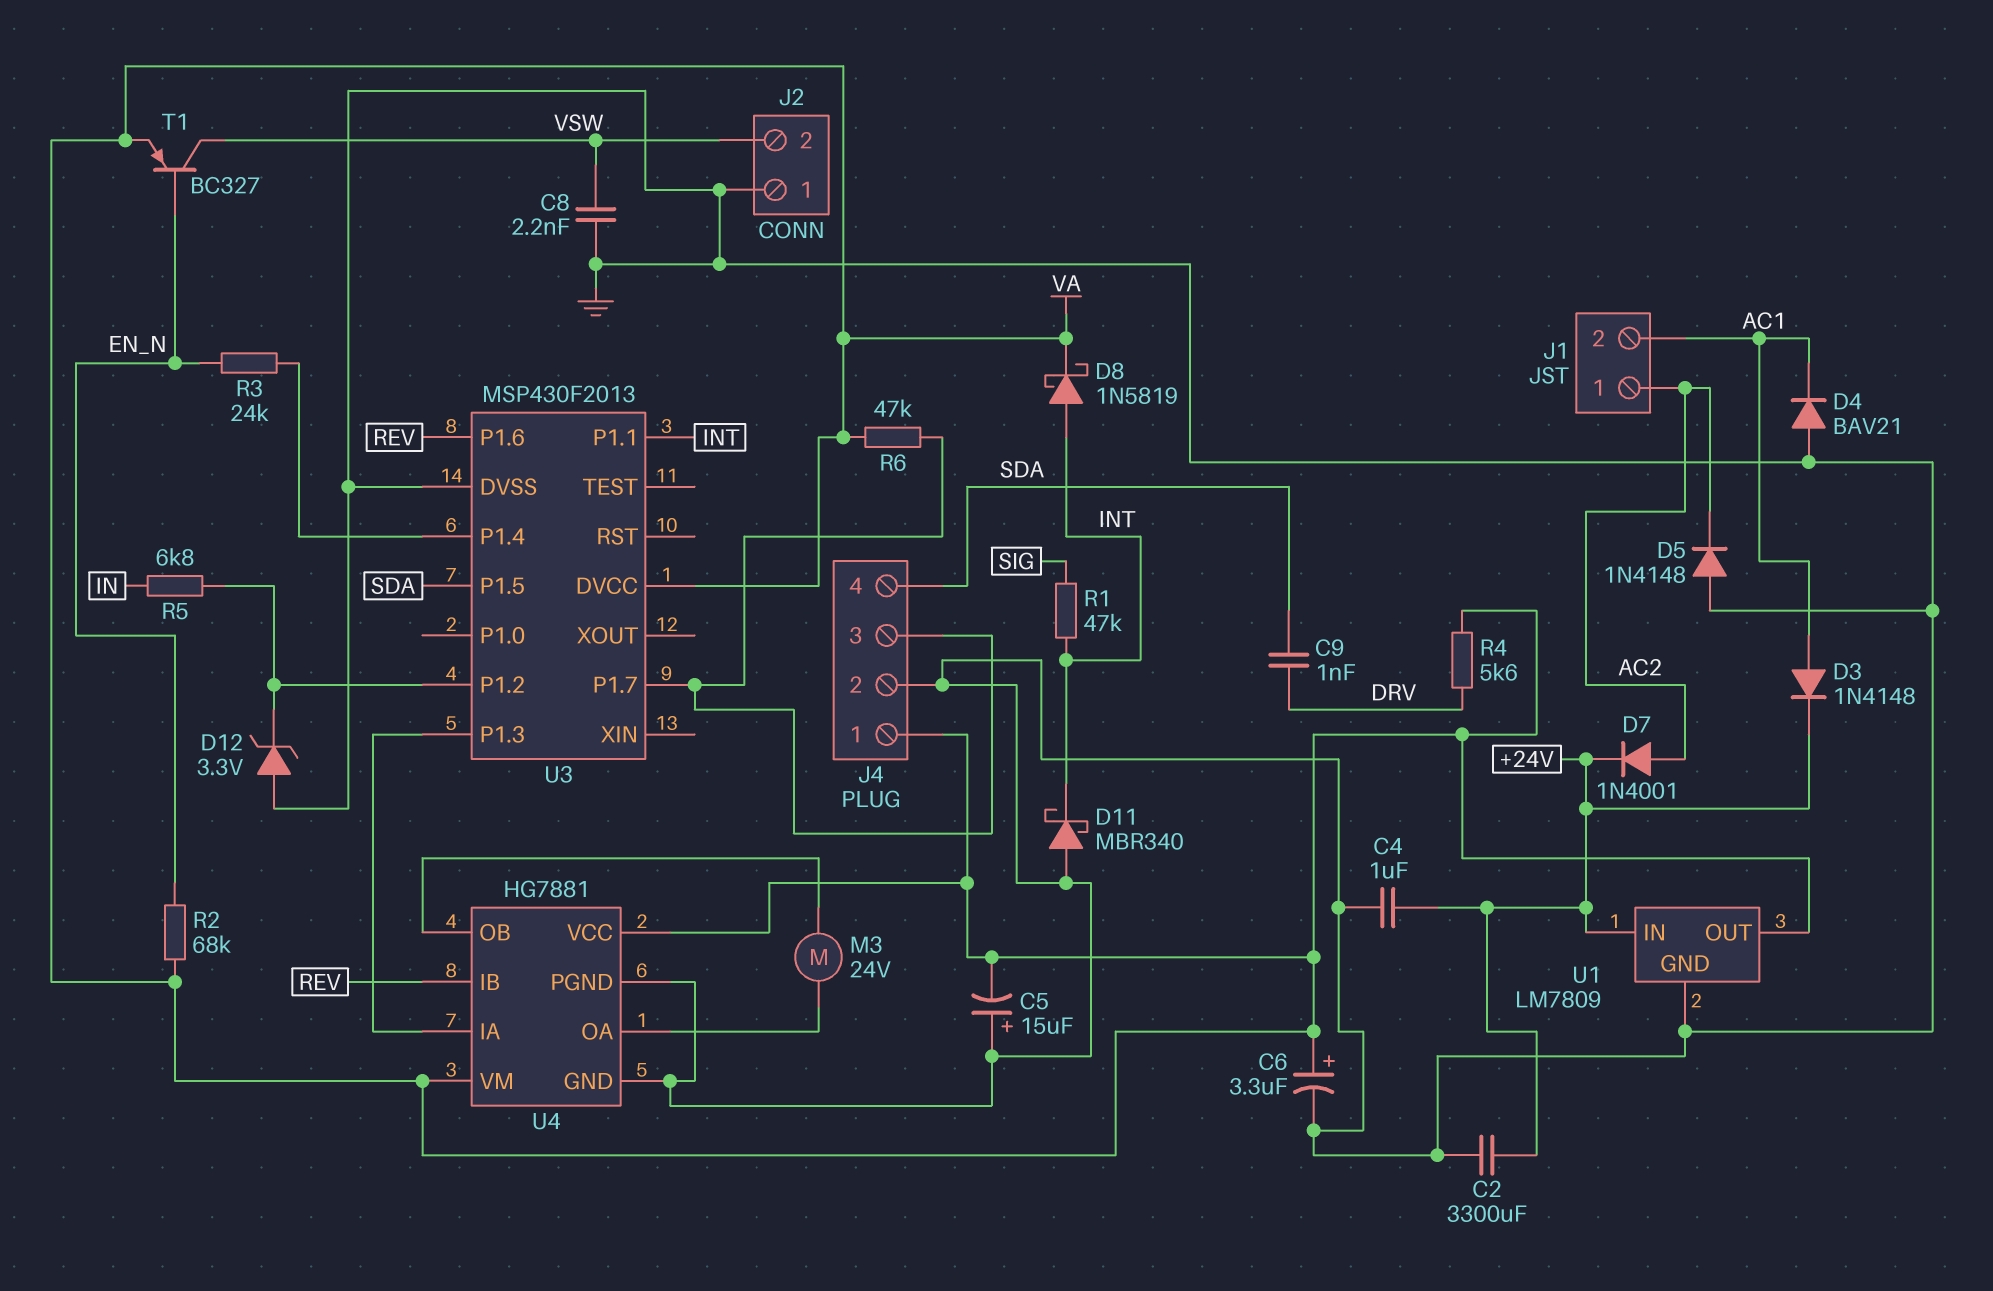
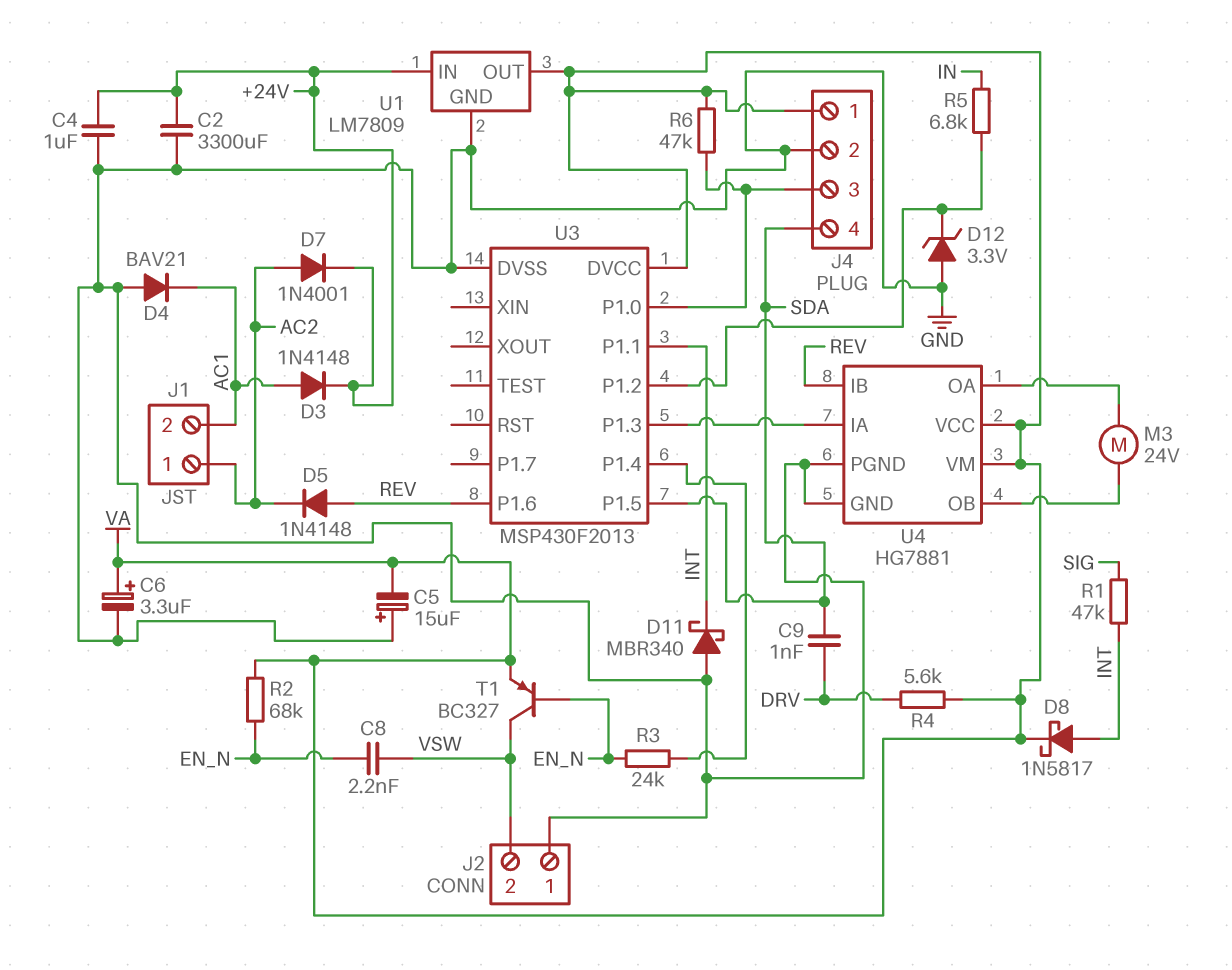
C8: 2.2nF (GND, VSW) -> 2.2nF (EN_N, VSW)
D5: diode 1N4148 (A GND, K AC2) -> diode 1N4148 (A REV, K AC2)
D8: schottky 1N5819 (A INT, K VA) -> schottky 1N5817 (A INT, K VA)
U3 pin P1.0: none -> J4/3
U3 pin P1.7: J4/3 -> none

